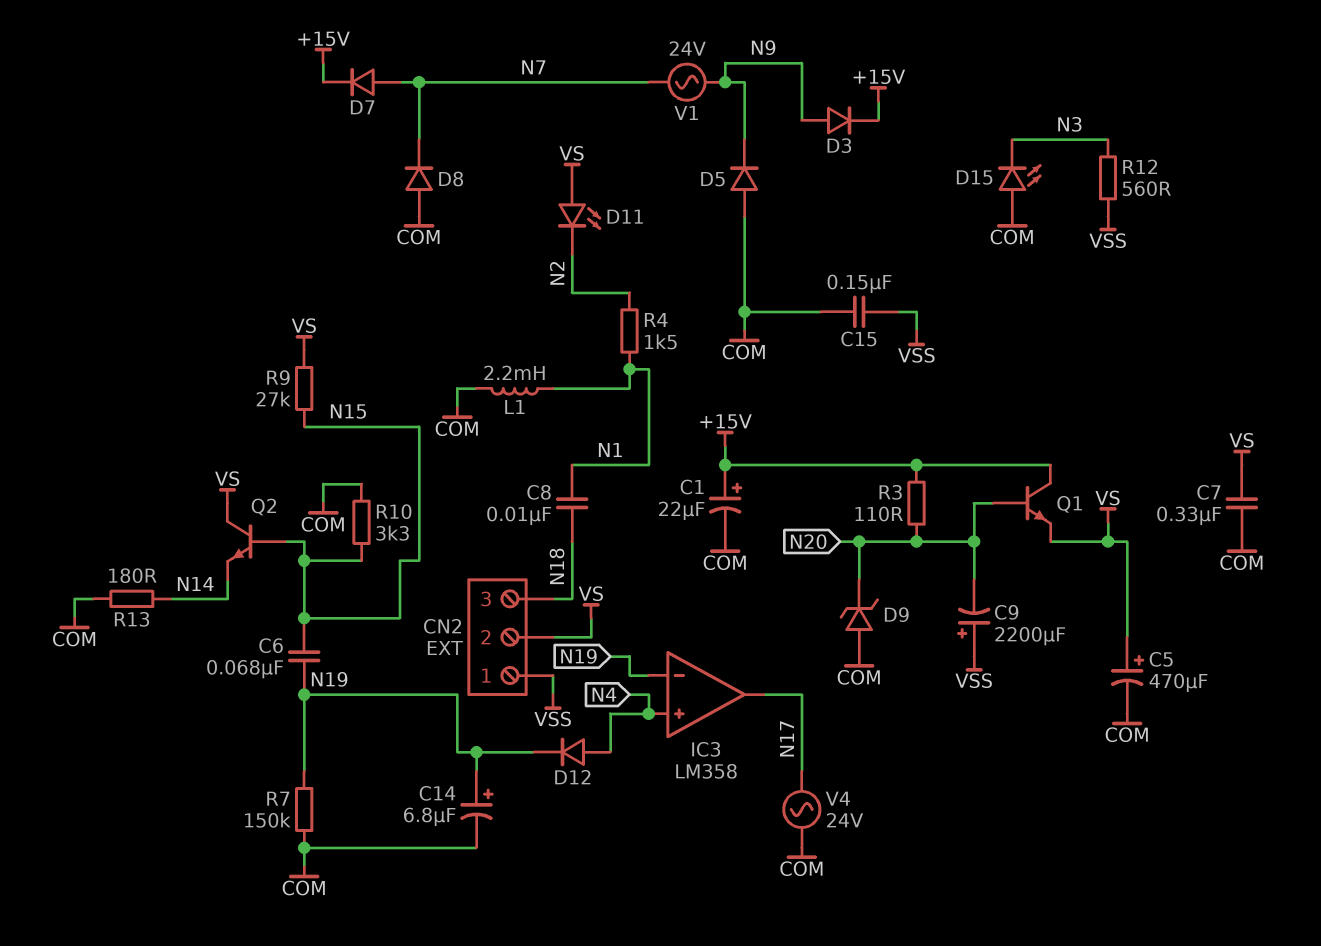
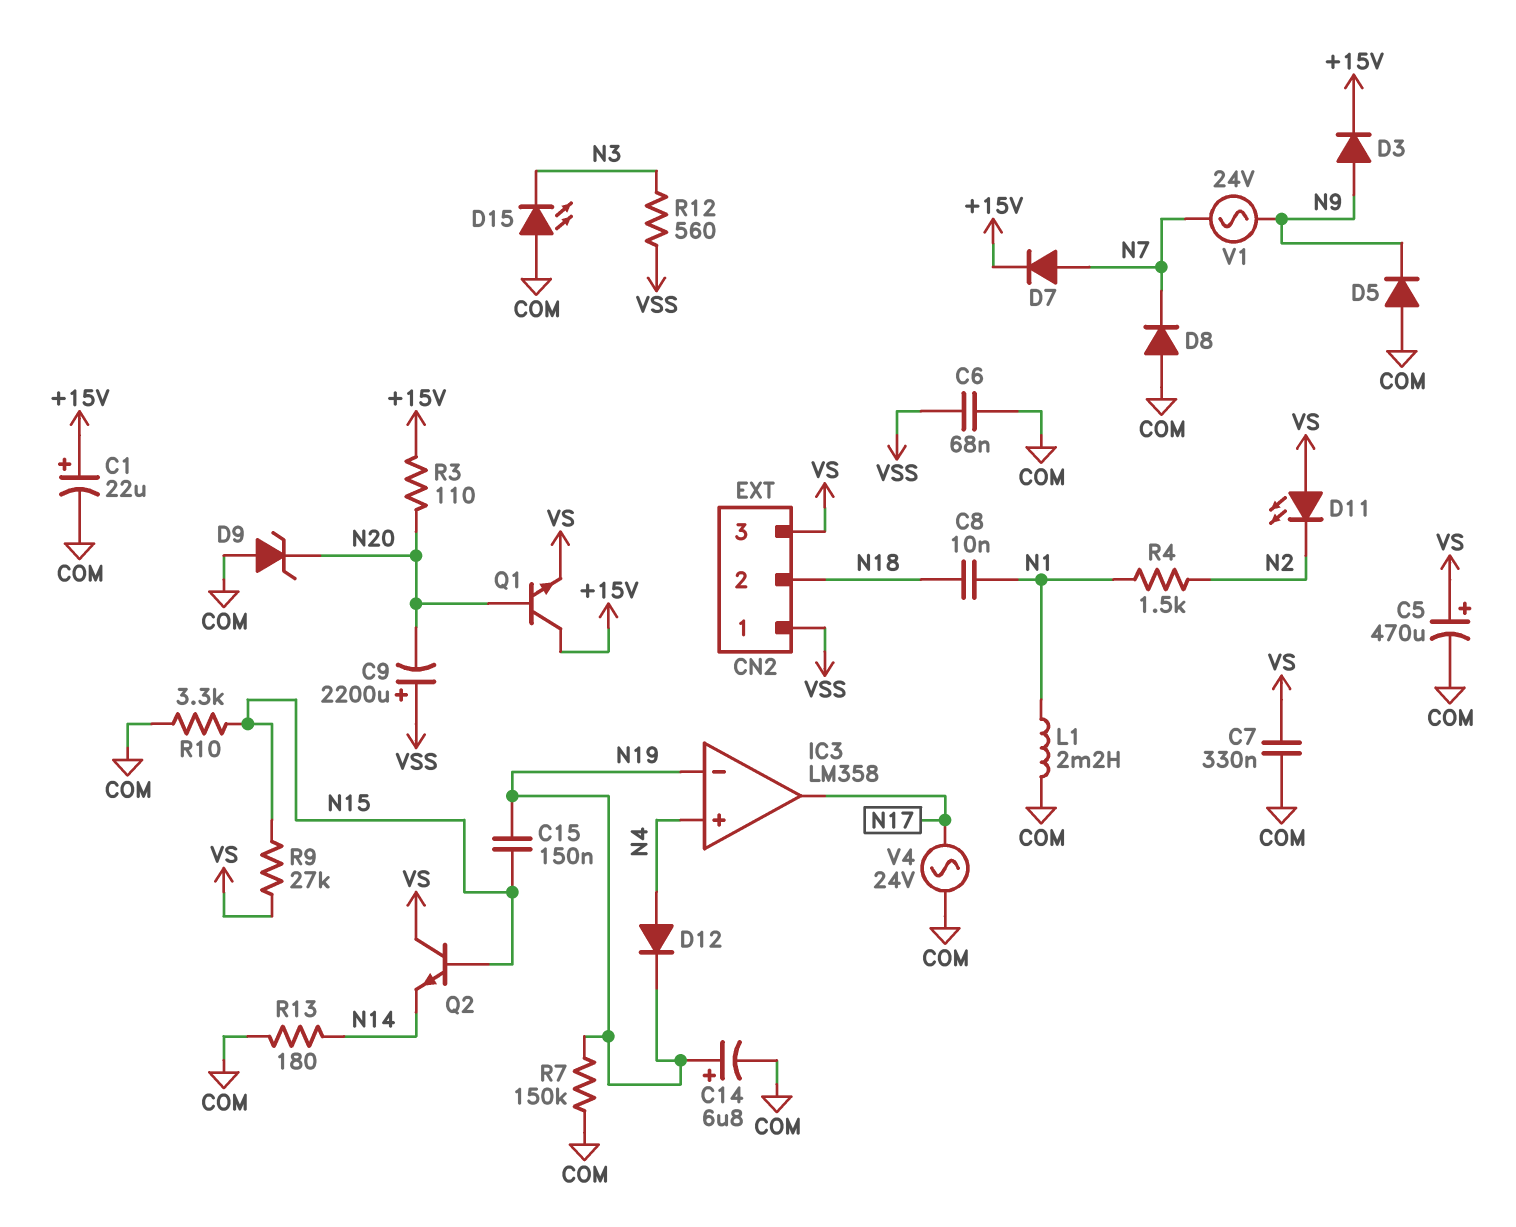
C6: 68nF (N15, N19) -> 68nF (COM, VSS)
C15: 150nF (COM, VSS) -> 150nF (N15, N19)
CN2 pin 2: VS -> N18
CN2 pin 3: N18 -> VS

